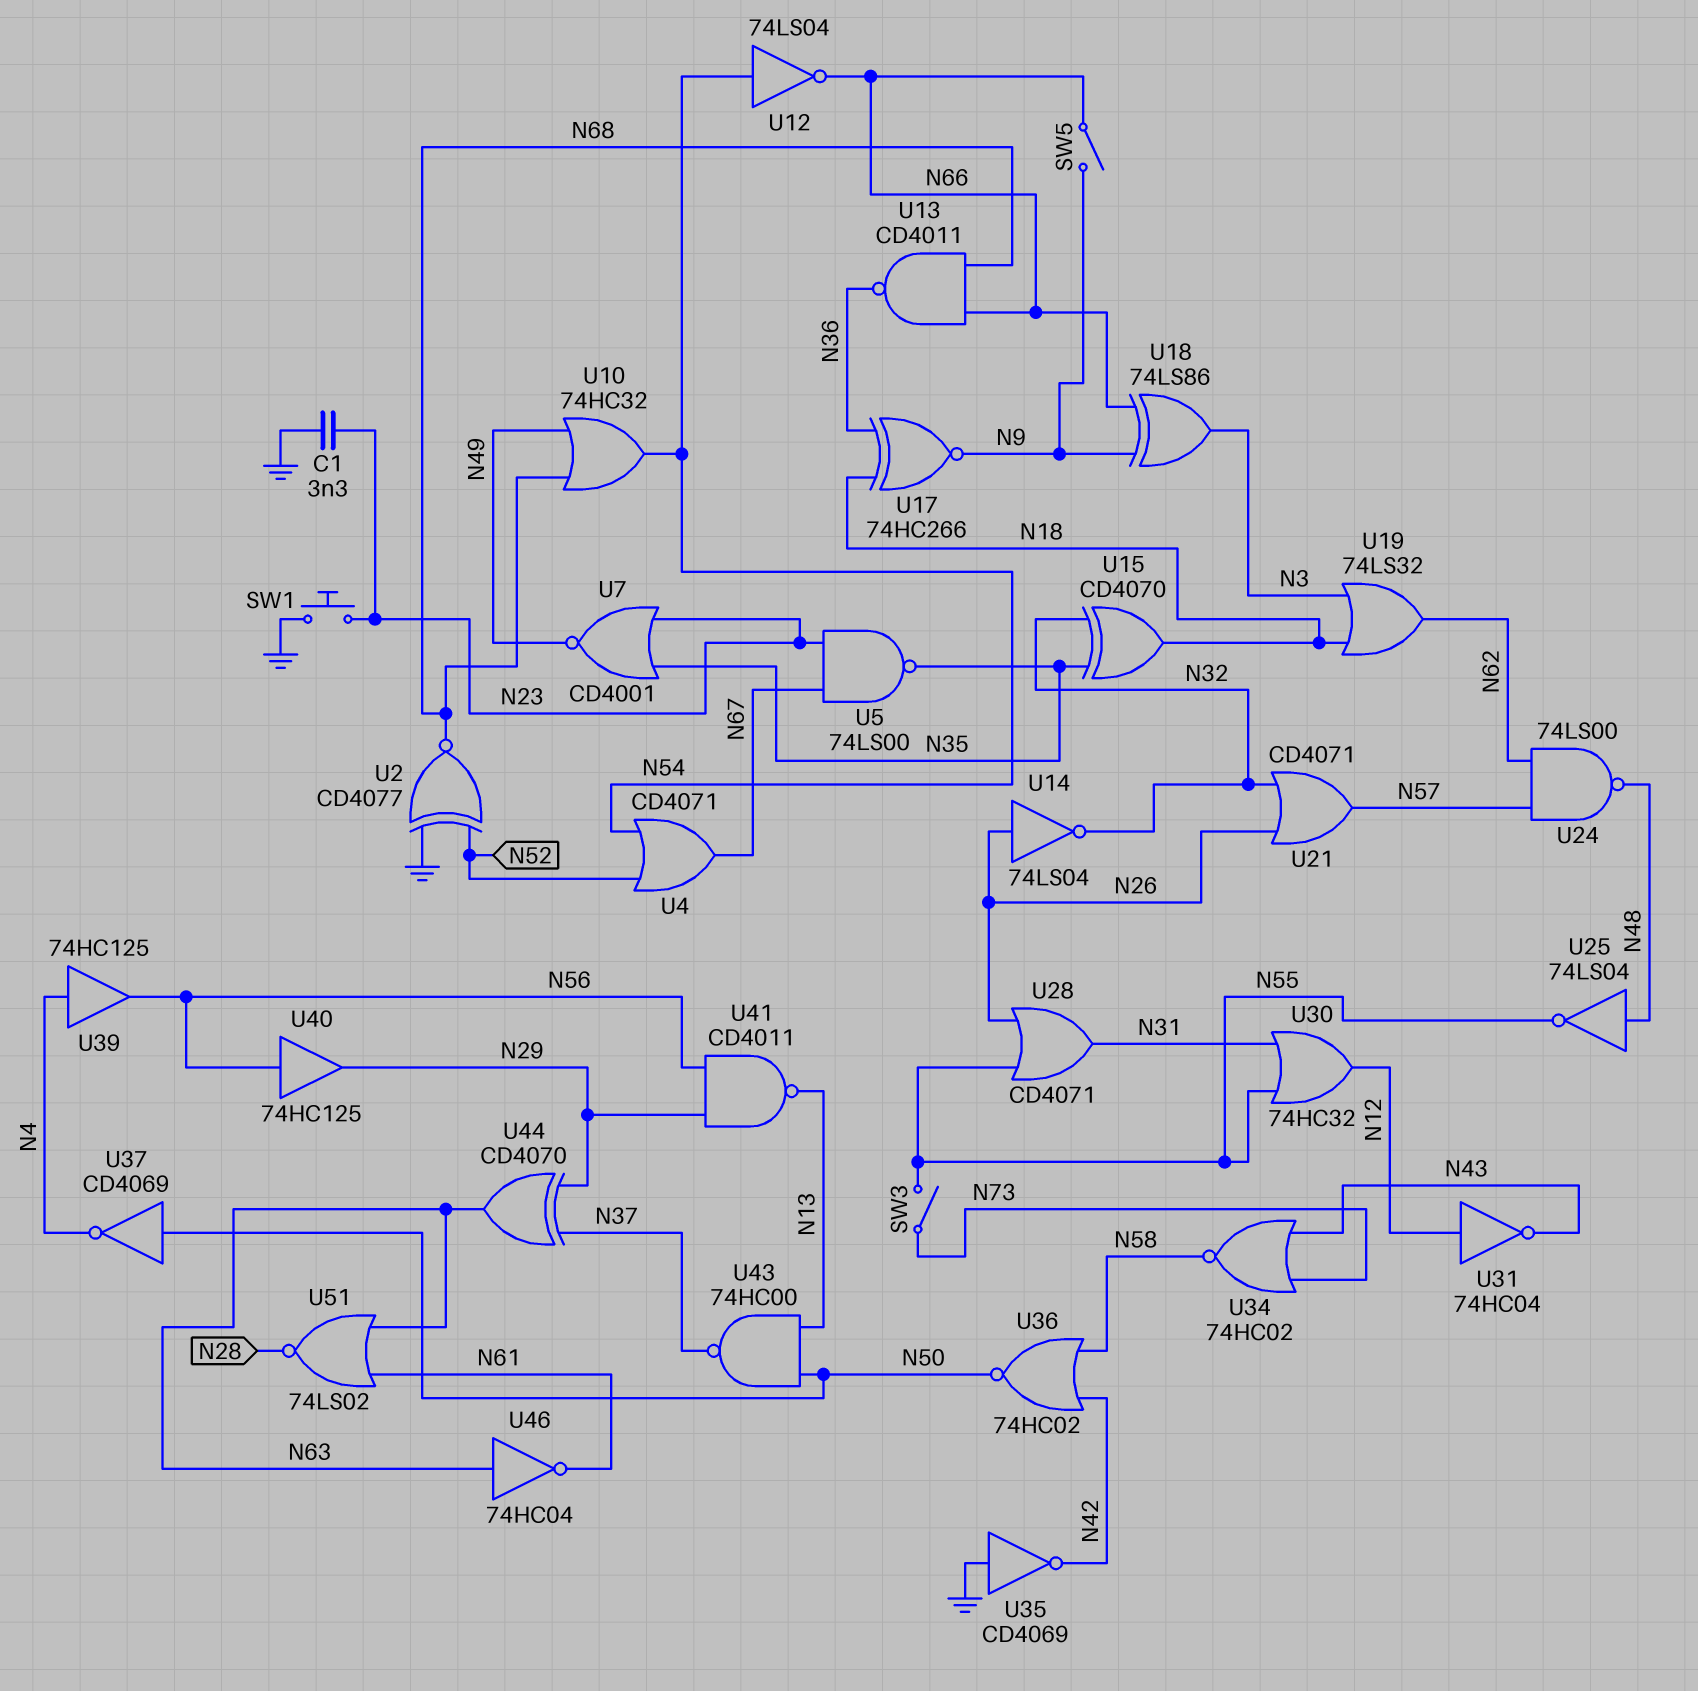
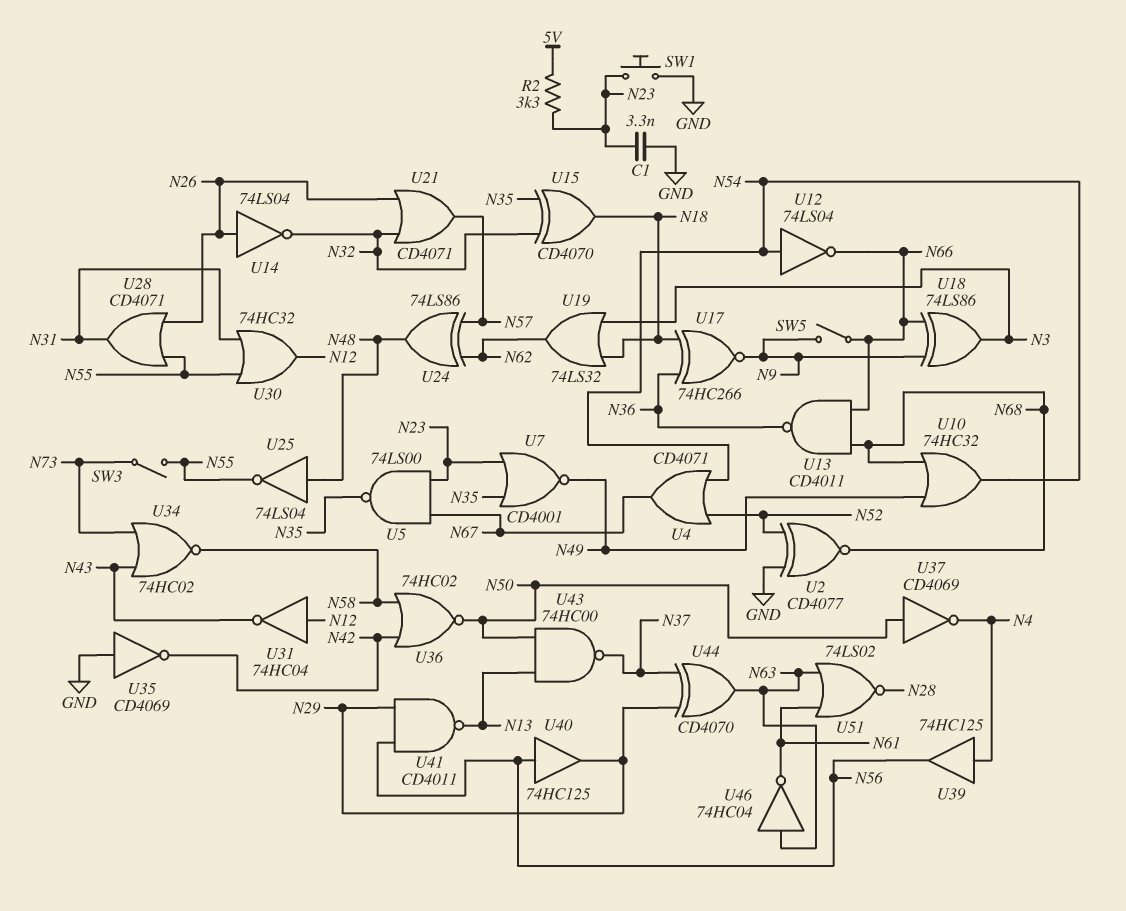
R2: none -> 3.3k (5V, N23)
U24: NAND 74LS00 (in N57, in N62, out N48) -> XOR 74LS86 (in N57, in N62, out N48)

